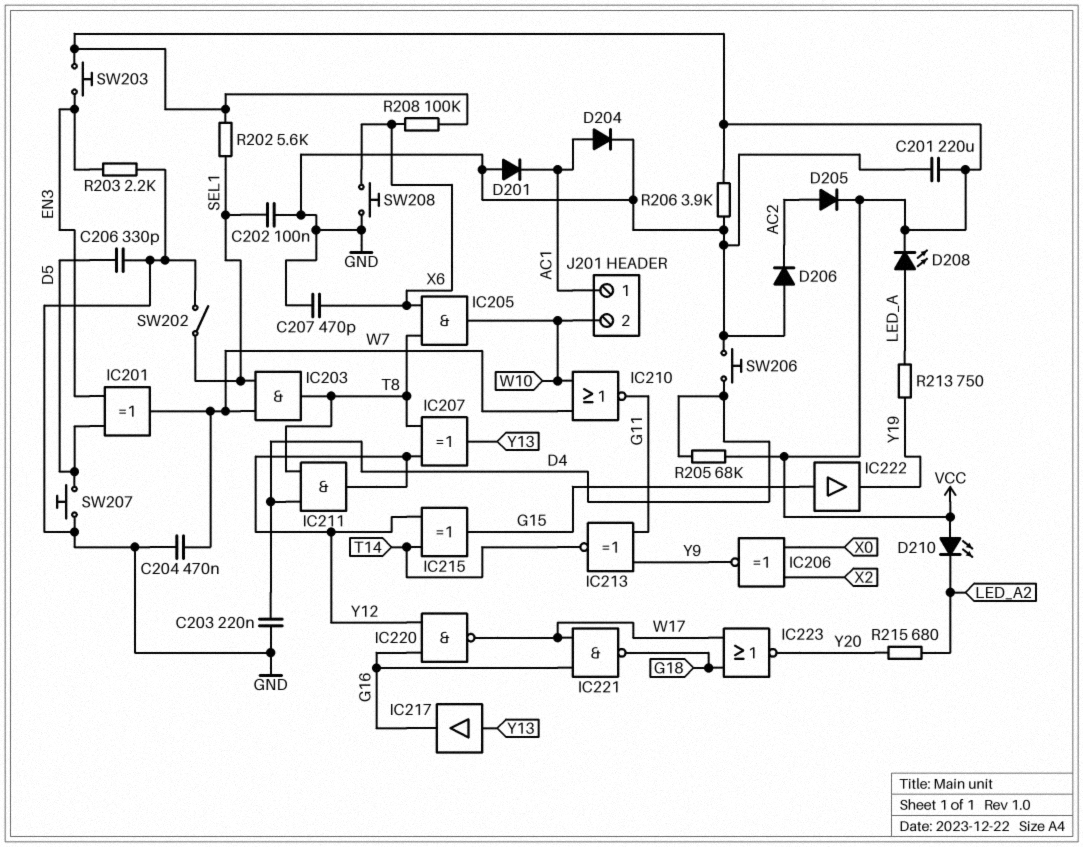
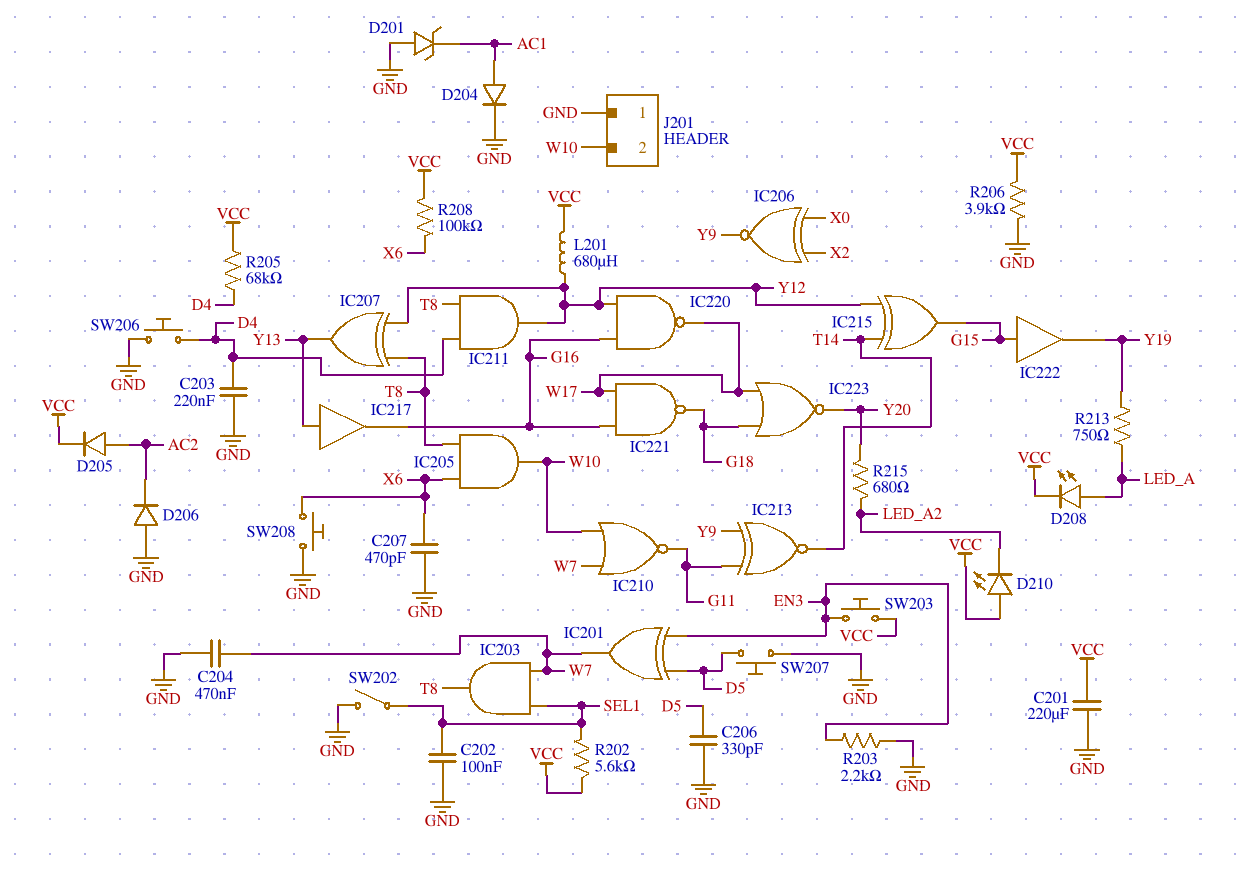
D201: diode (A GND, K AC1) -> zener (A GND, K AC1)
J201 pin 1: AC1 -> GND
L201: none -> 680uH (VCC, Y12)

